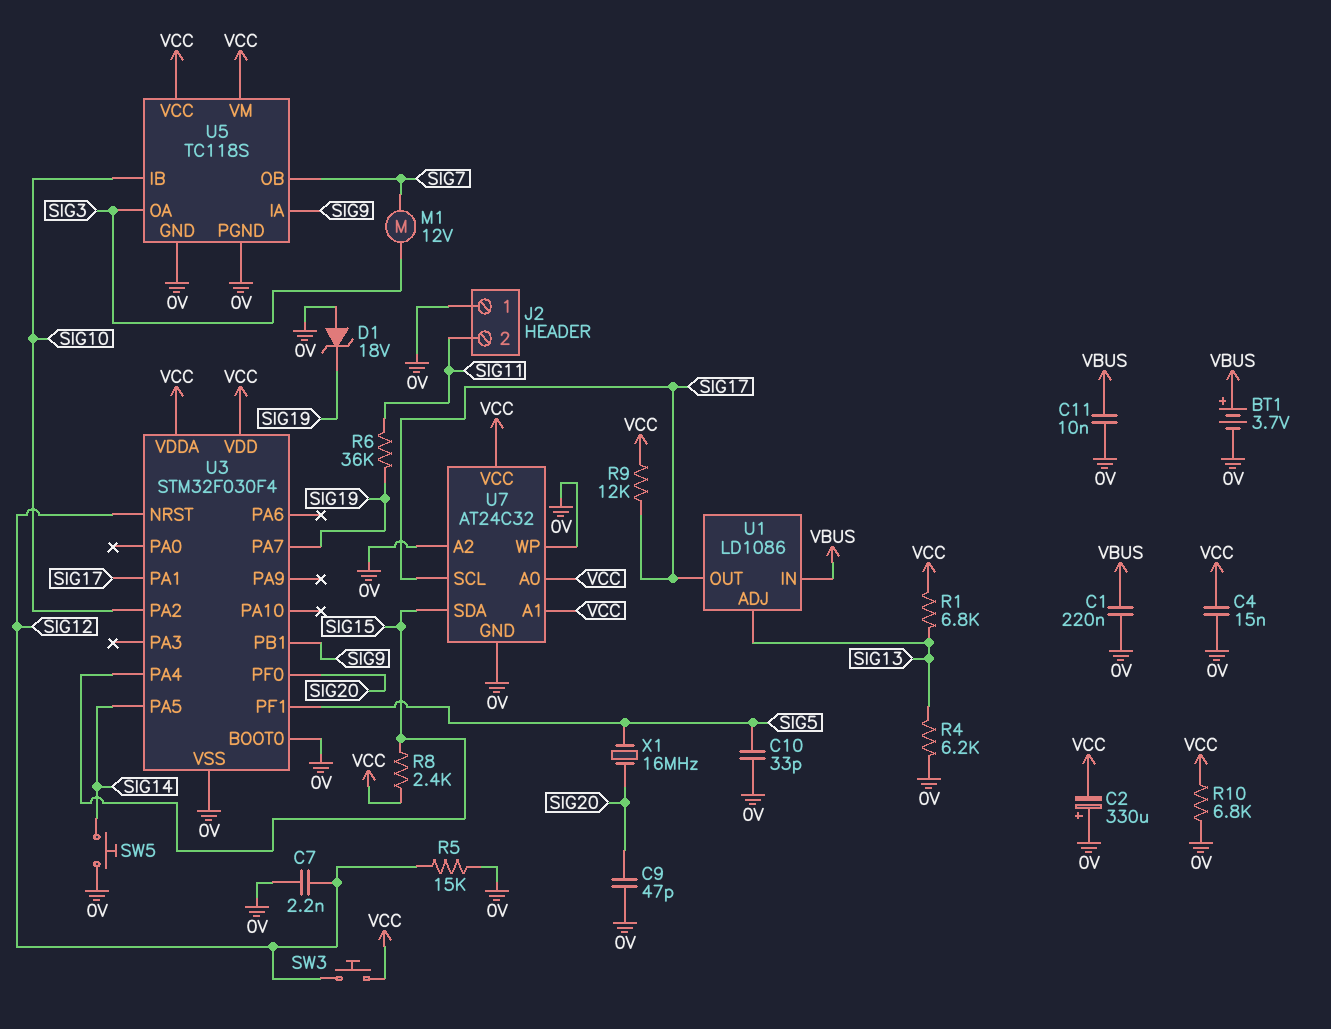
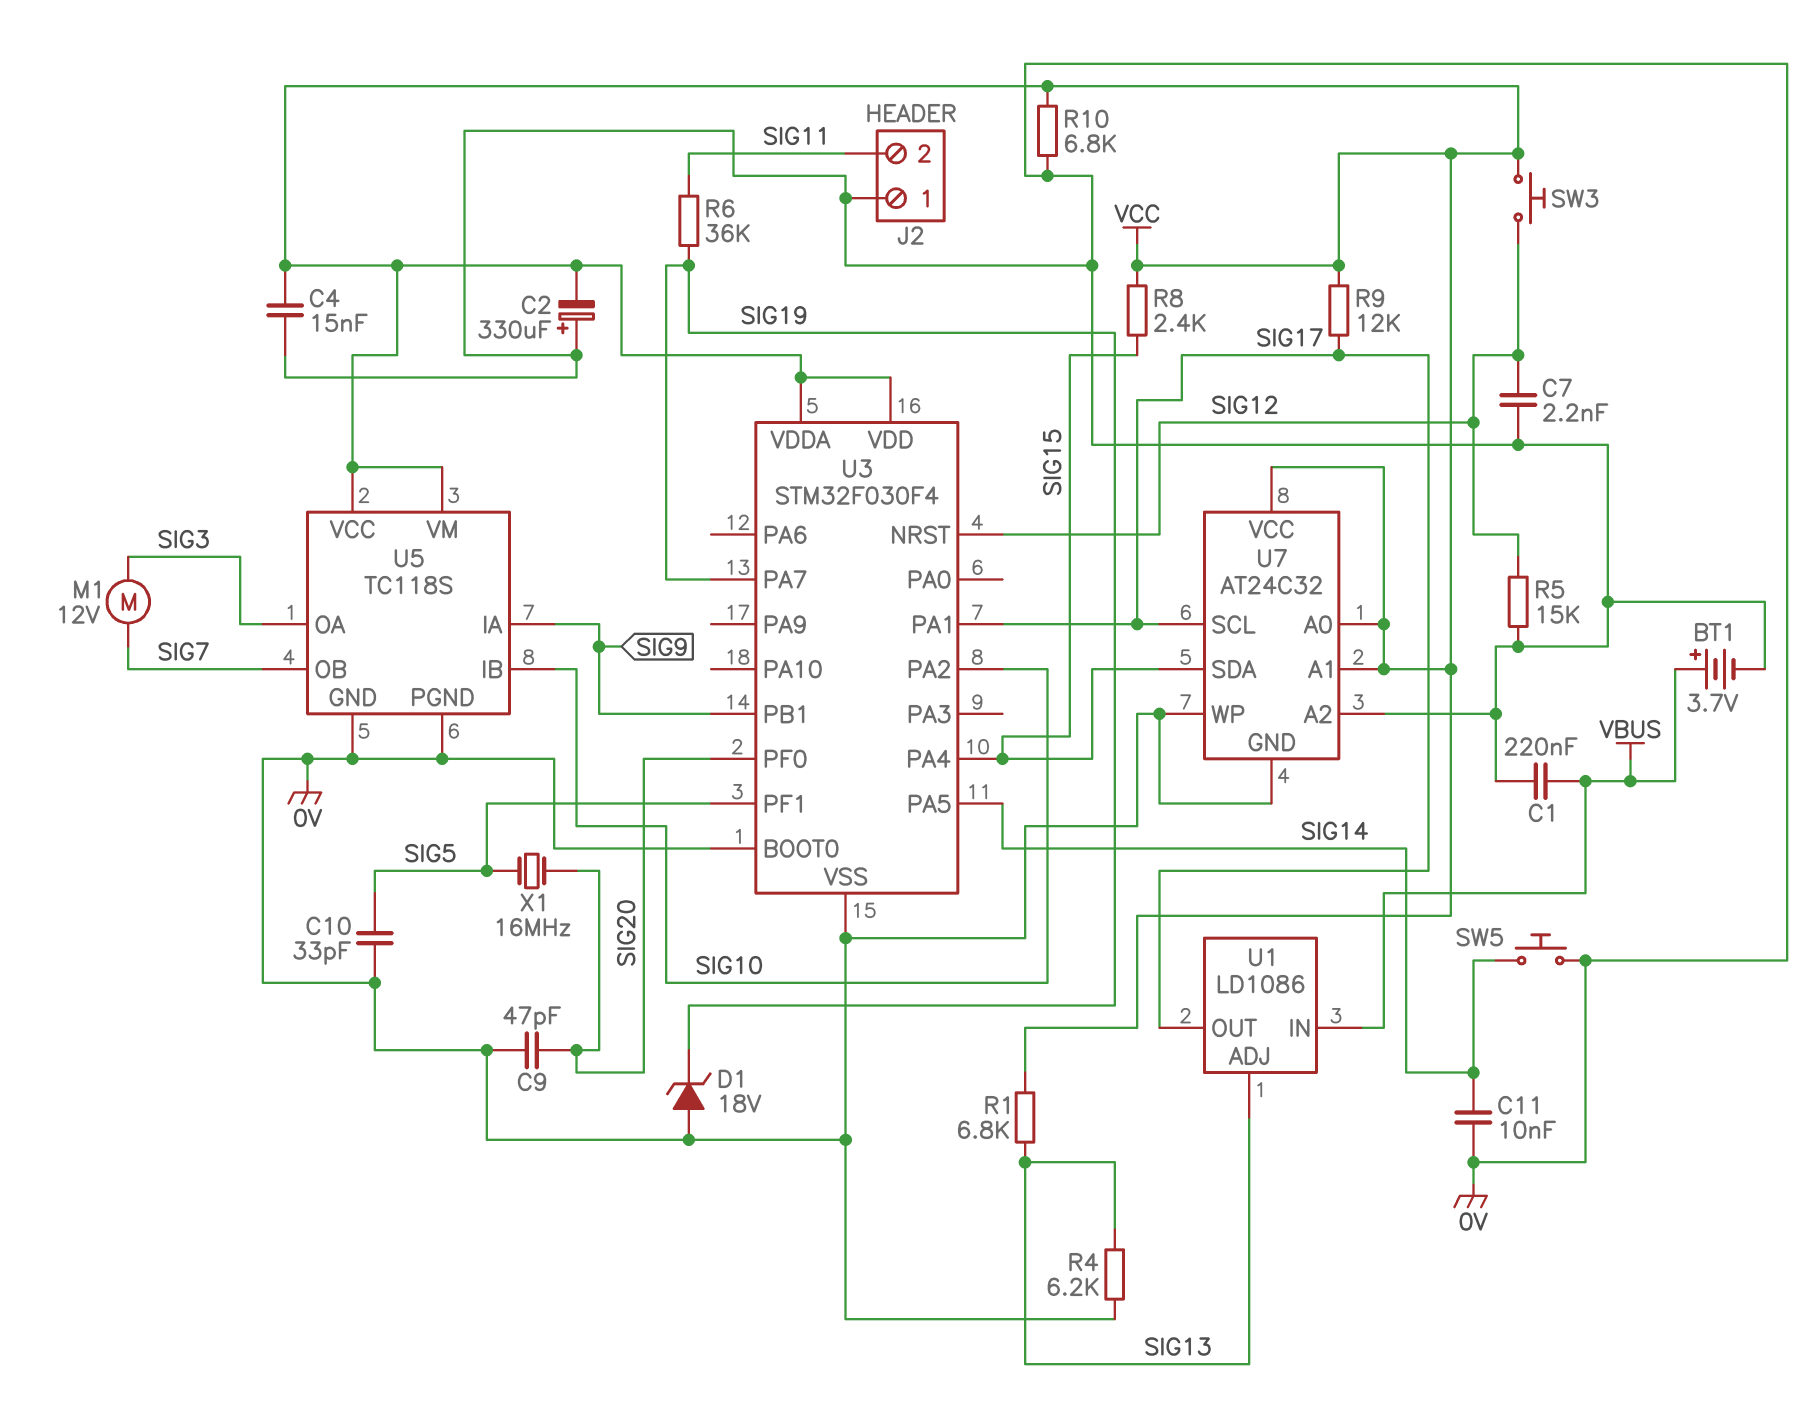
C11: 10nF (0V, VBUS) -> 10nF (0V, SIG14)

